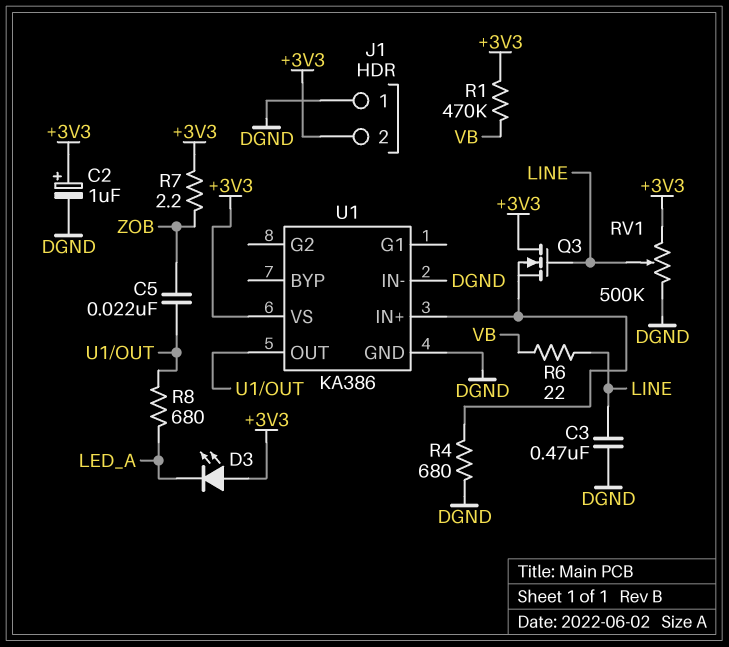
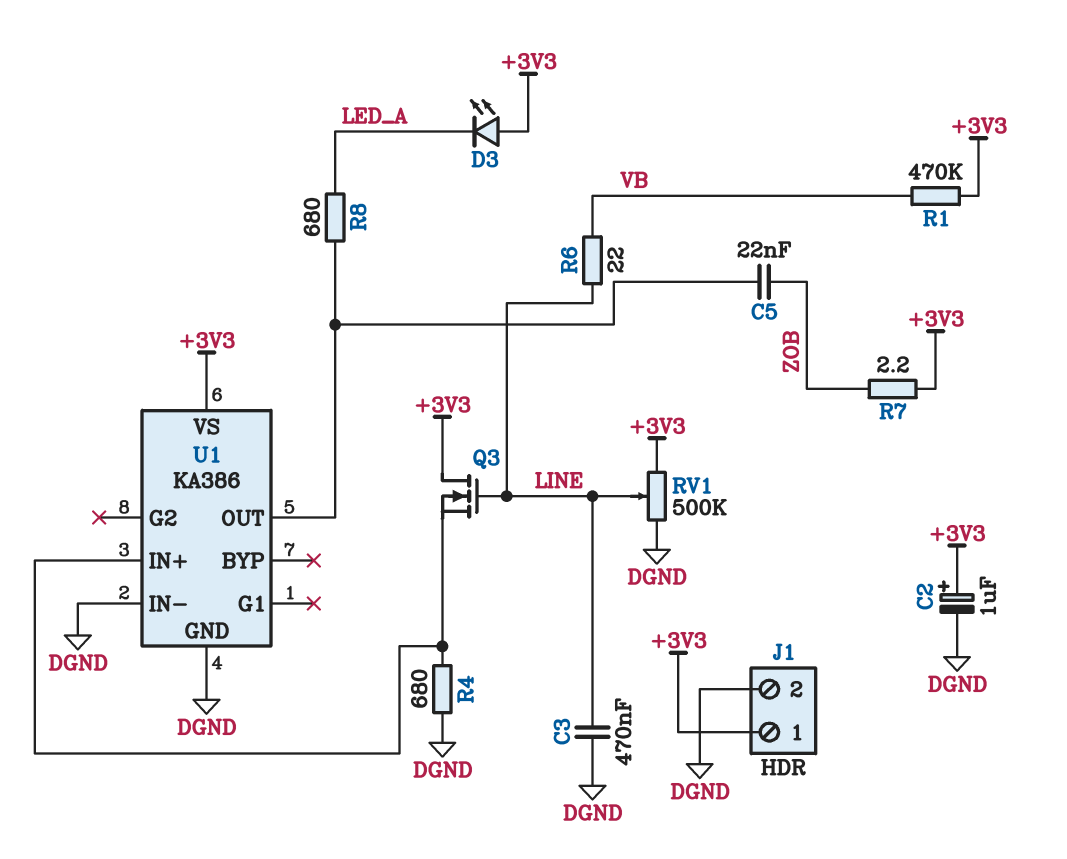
J1 pin 1: DGND -> +3V3
J1 pin 2: +3V3 -> DGND

